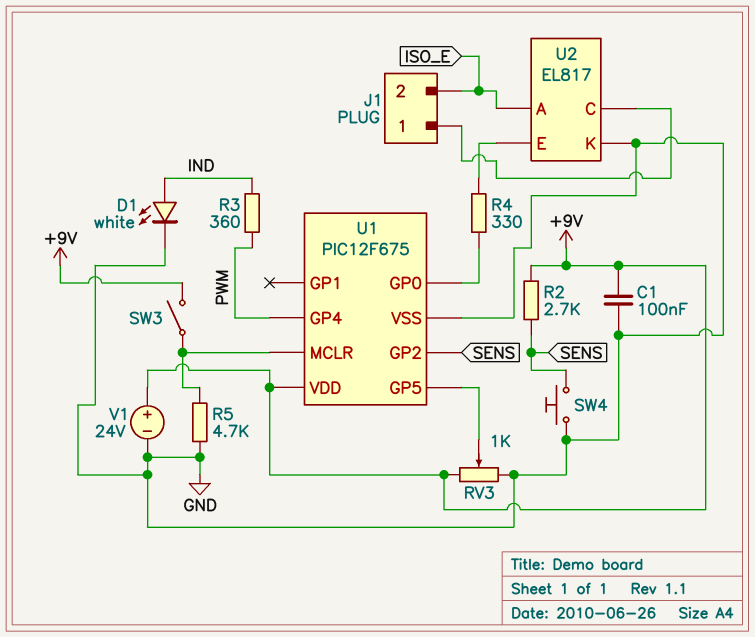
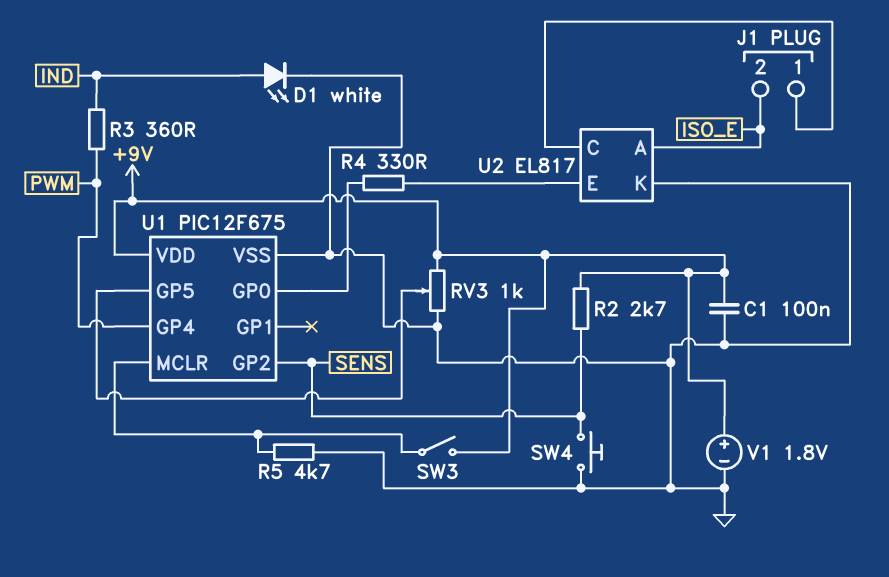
V1: 24V (plus +9V, minus GND) -> 1.8V (plus +9V, minus GND)

